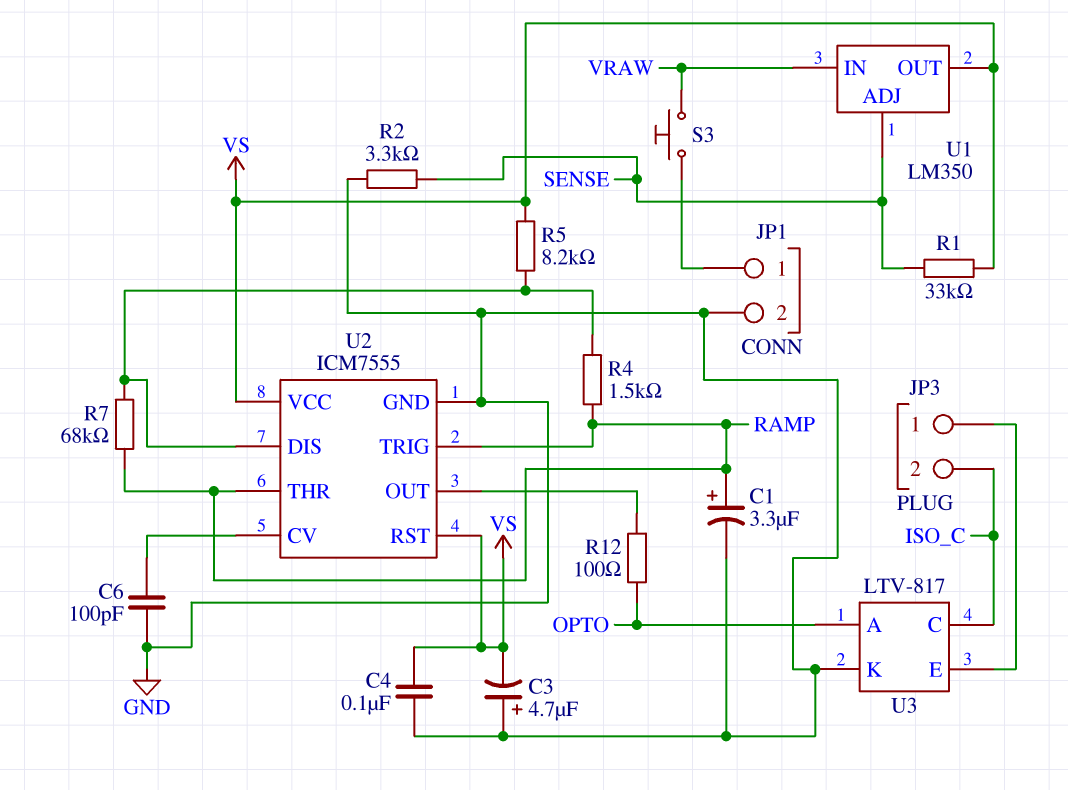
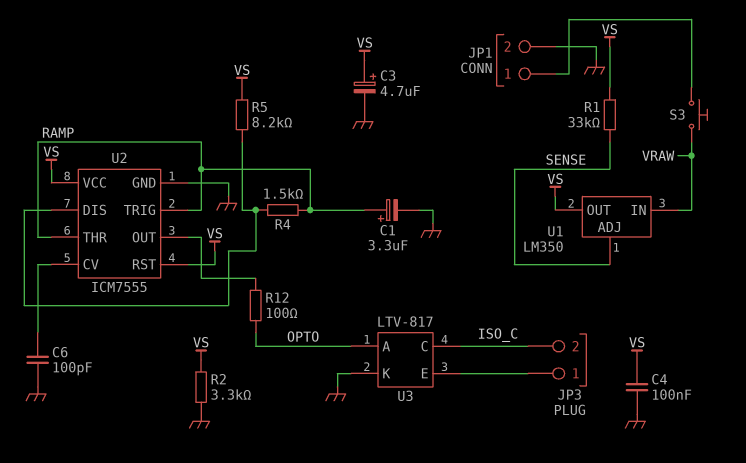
C3: 4.7uF (plus GND, minus VS) -> 4.7uF (plus VS, minus GND)
R2: 3.3k (GND, SENSE) -> 3.3k (GND, VS)
R7: 68k (RAMP, U2/DIS) -> none

